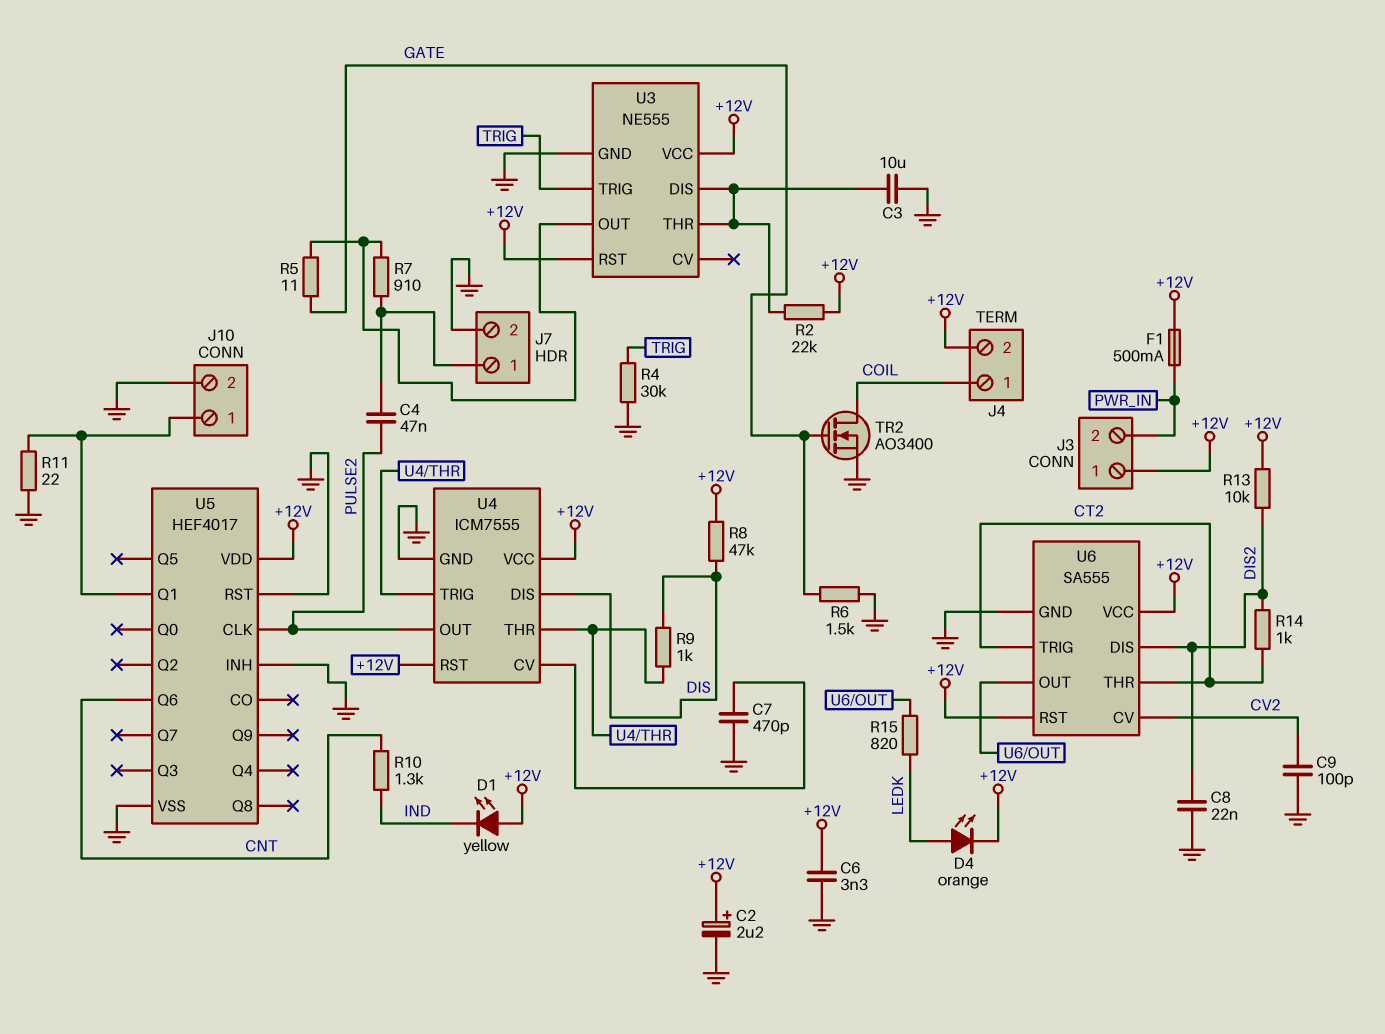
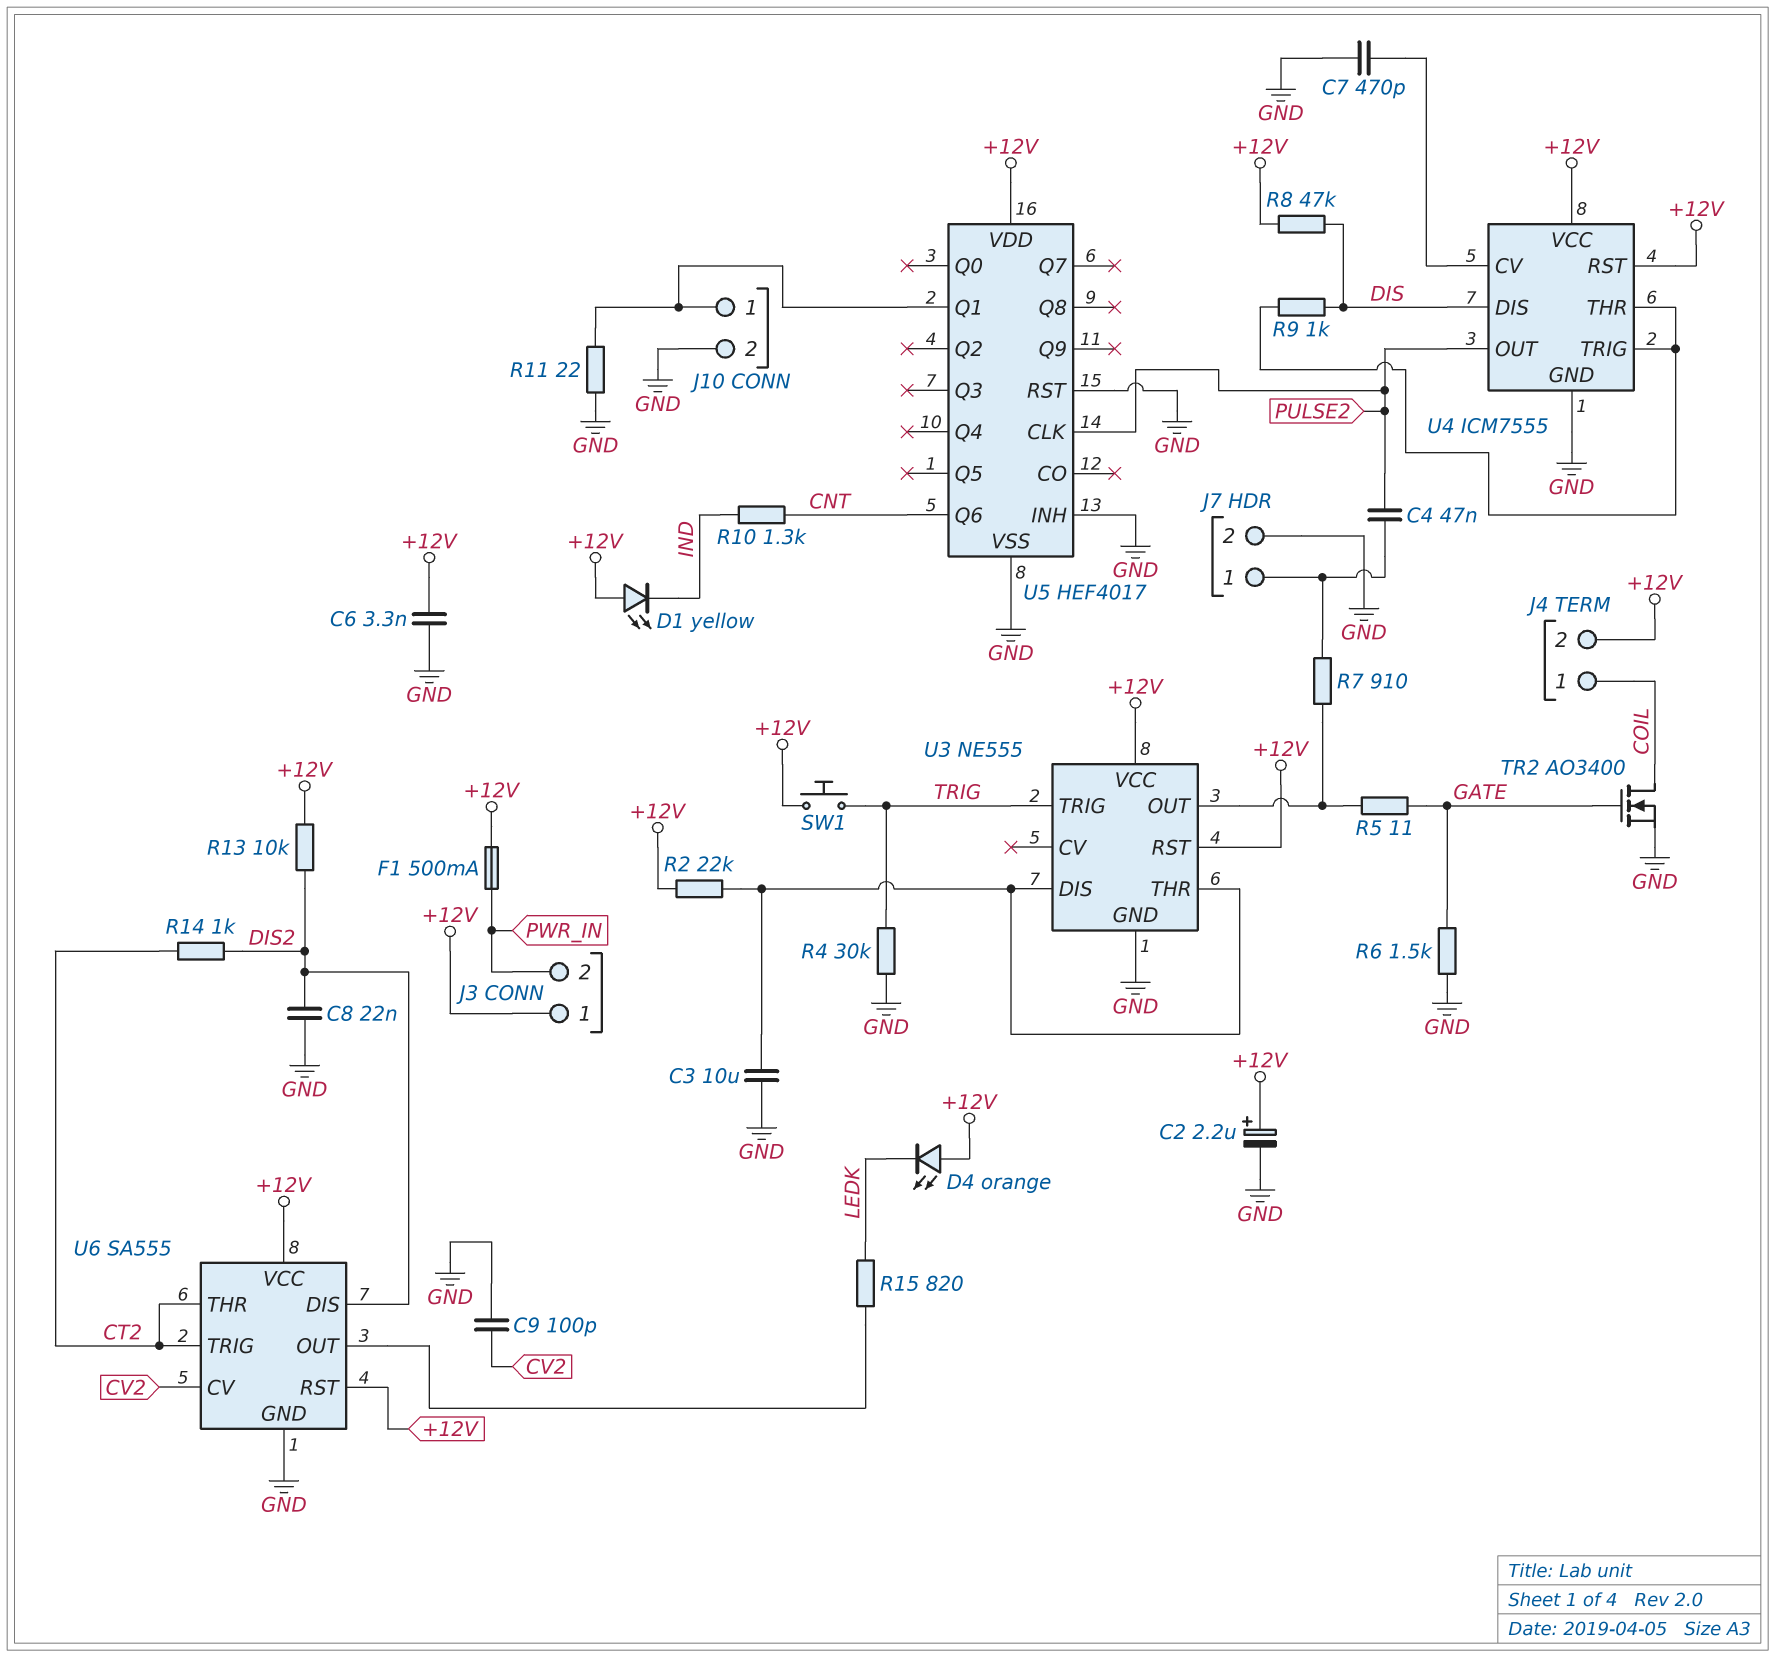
D4: LED orange (A LEDK, K +12V) -> LED orange (A +12V, K LEDK)
SW1: none -> button (+12V, TRIG)

